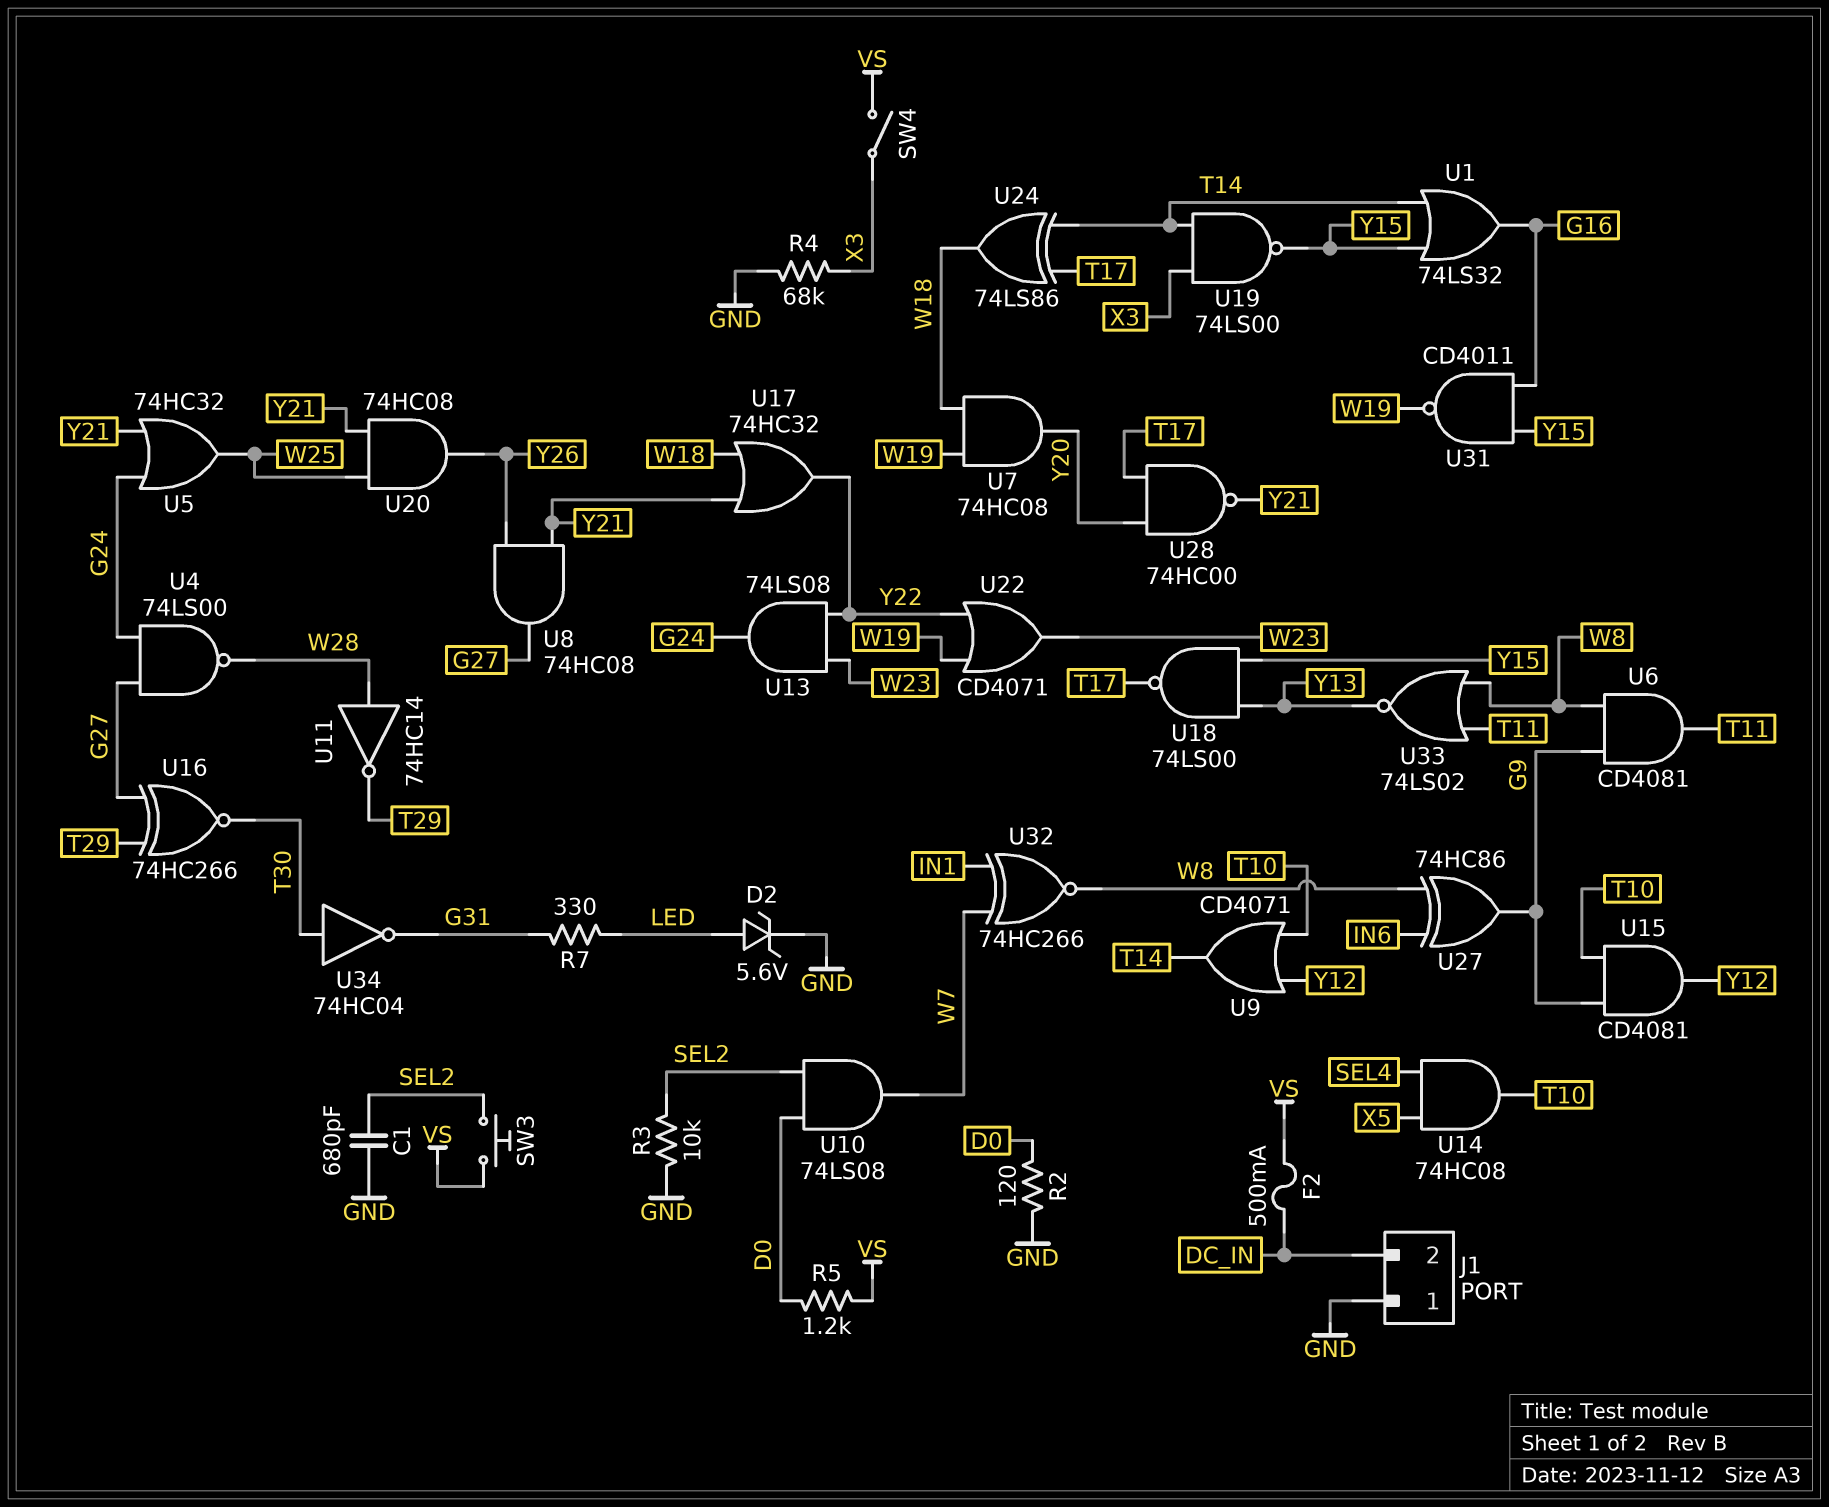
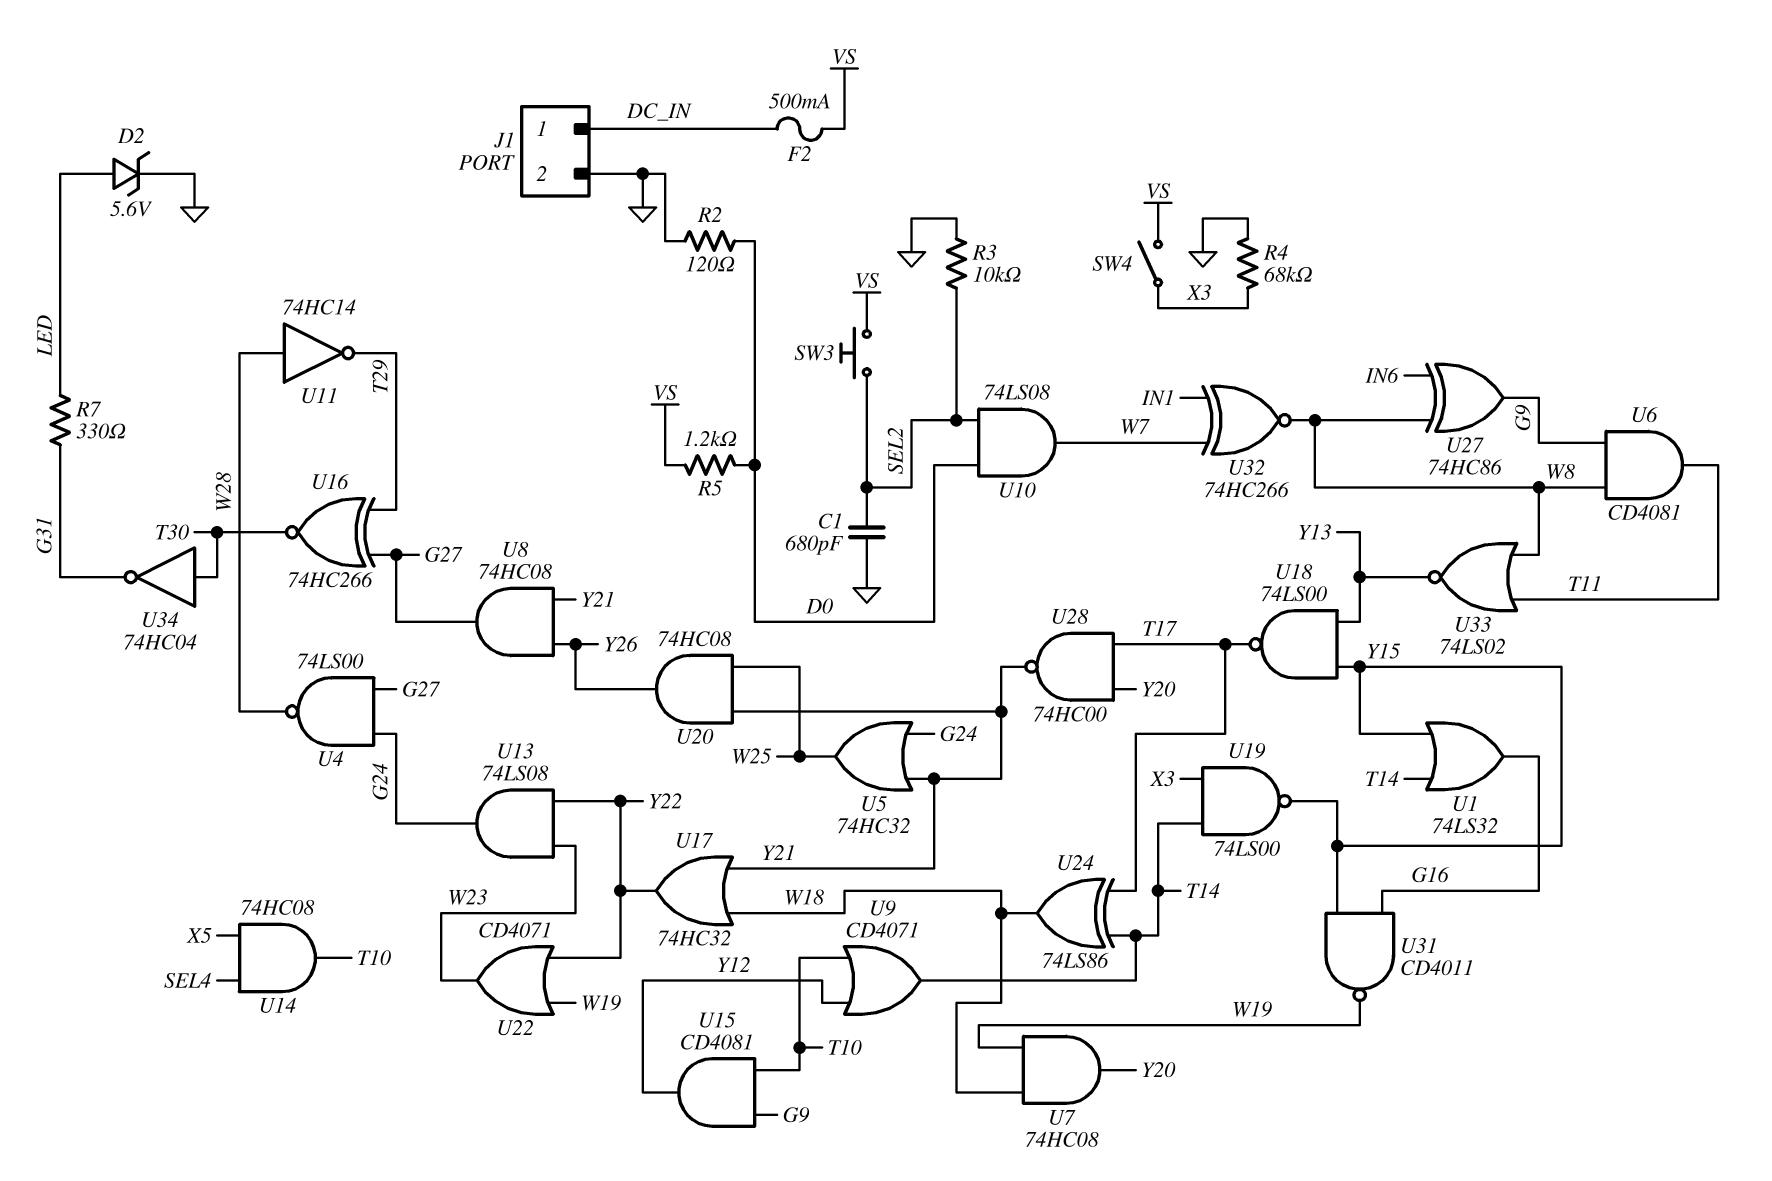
J1 pin 1: GND -> DC_IN
J1 pin 2: DC_IN -> GND

